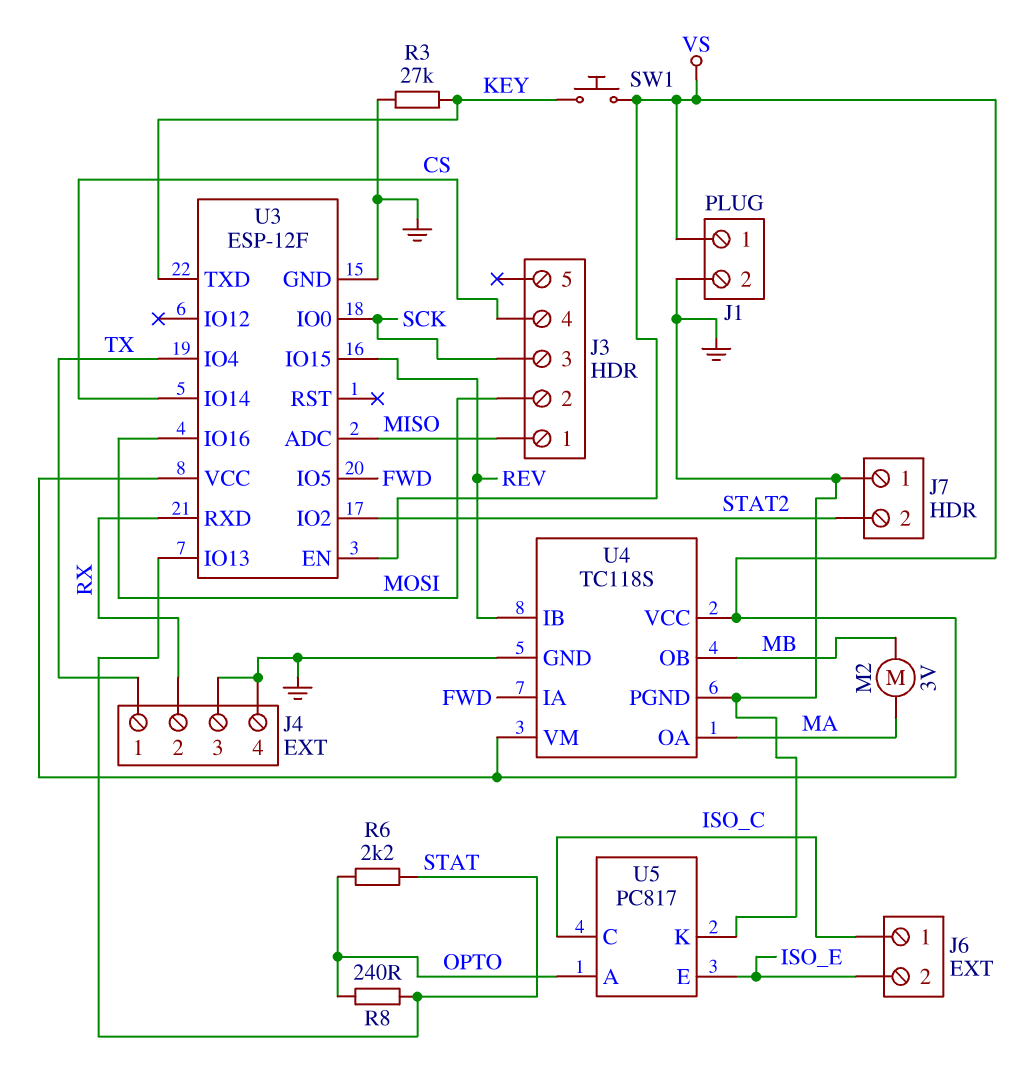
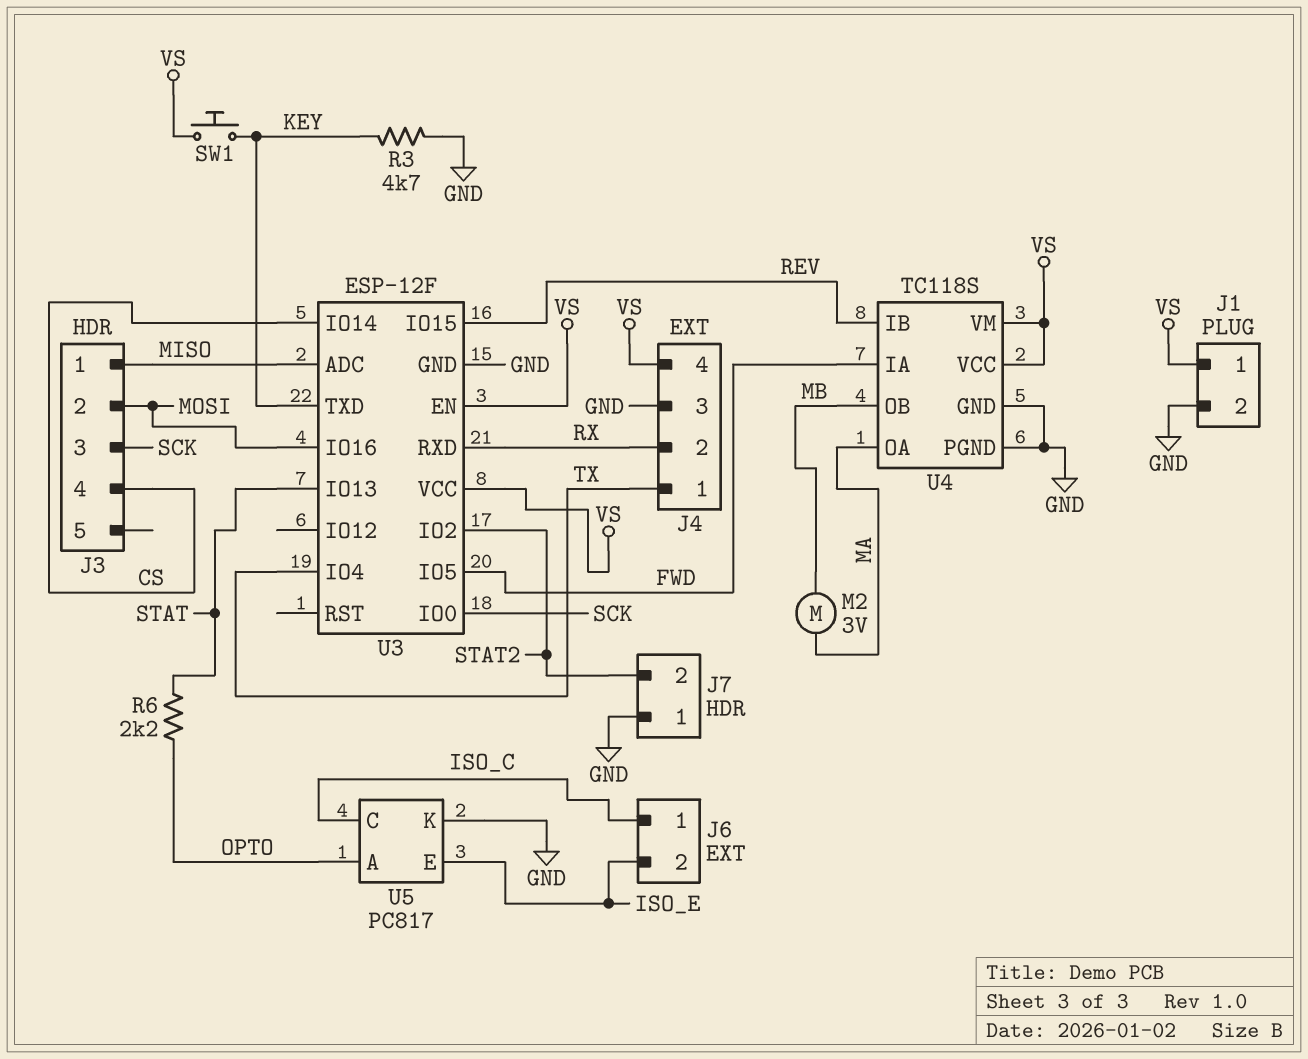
J4 pin 4: GND -> VS
R3: 27k (GND, KEY) -> 4.7k (GND, KEY)
R8: 240 (OPTO, STAT) -> none

